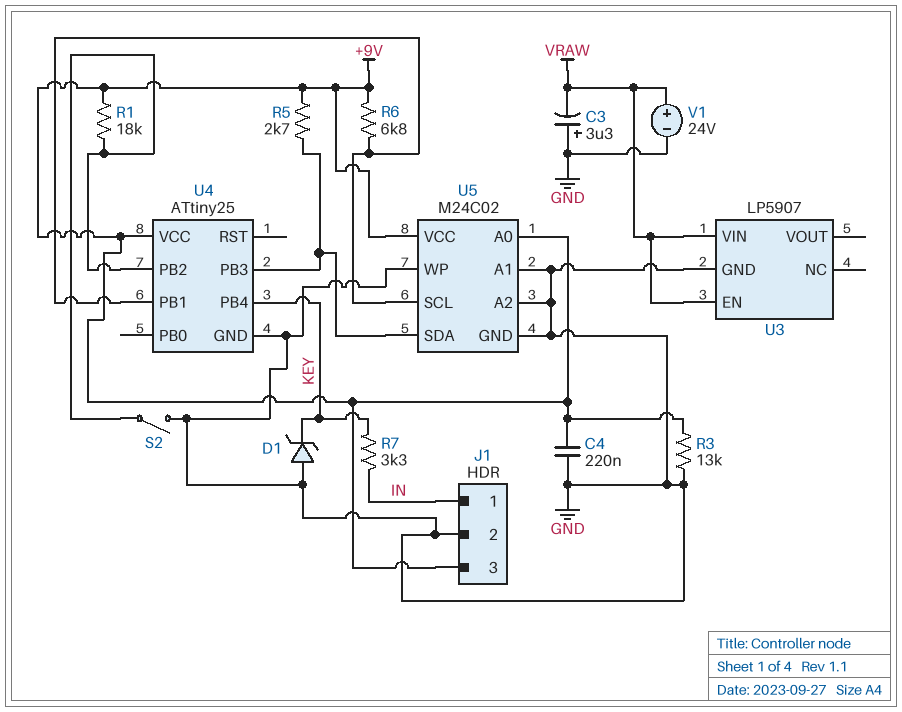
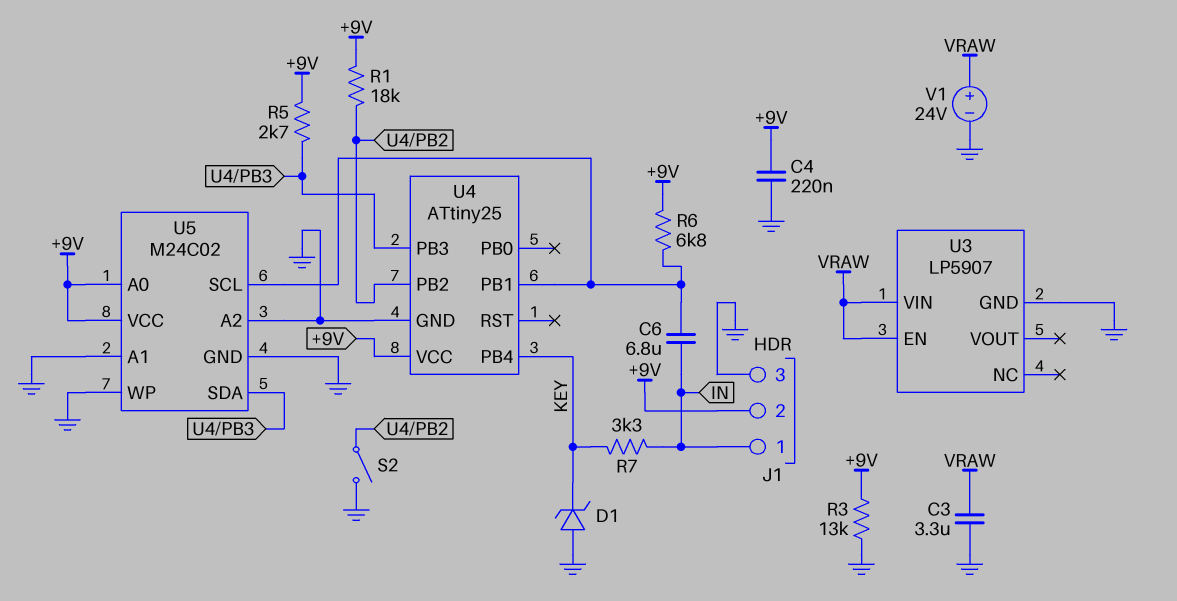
C3: 3.3uF (plus GND, minus VRAW) -> 3.3uF (GND, VRAW)
C6: none -> 6.8uF (IN, U4/PB1)
J1 pin 2: GND -> +9V
J1 pin 3: +9V -> GND

